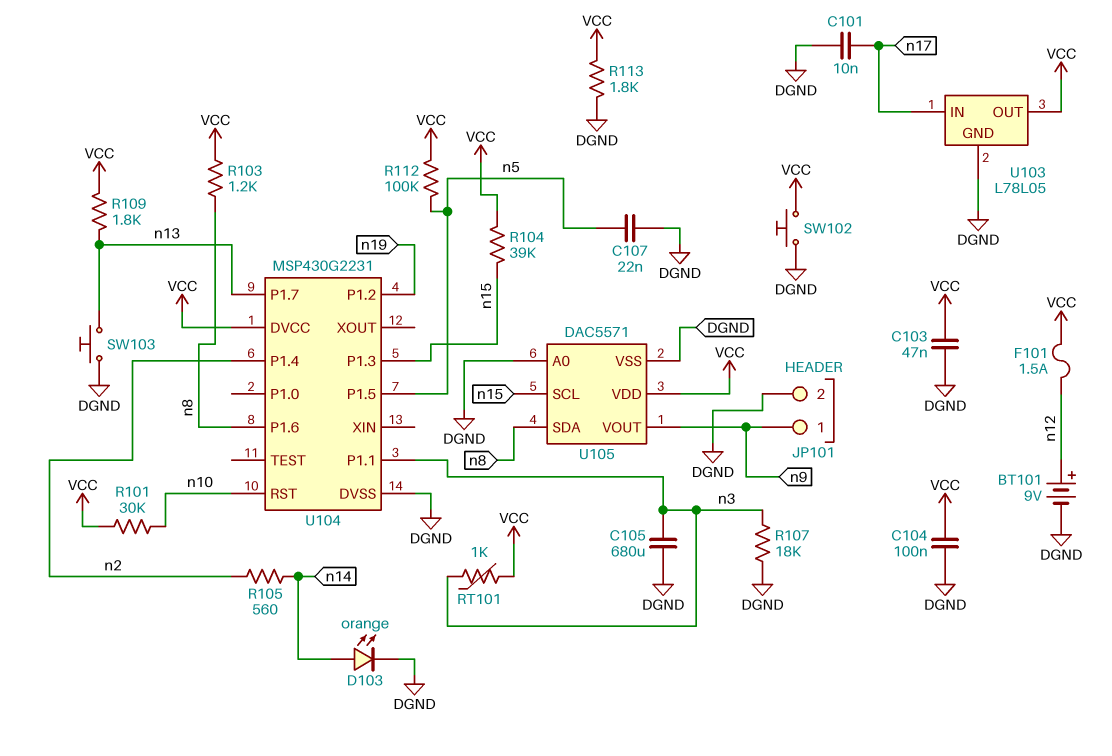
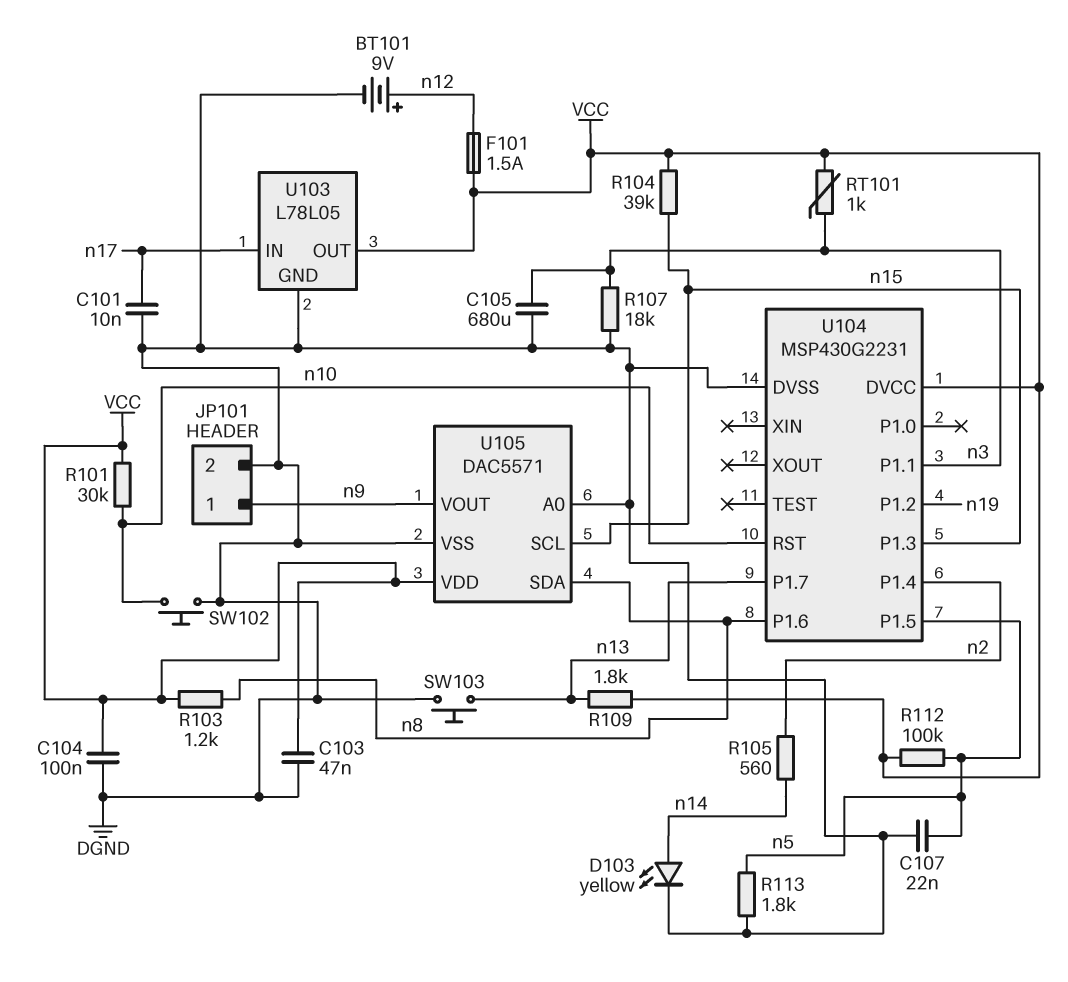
D103: LED orange (A n14, K DGND) -> LED yellow (A n14, K DGND)
R113: 1.8k (DGND, VCC) -> 1.8k (DGND, n5)
SW102: button (DGND, VCC) -> button (DGND, n10)

